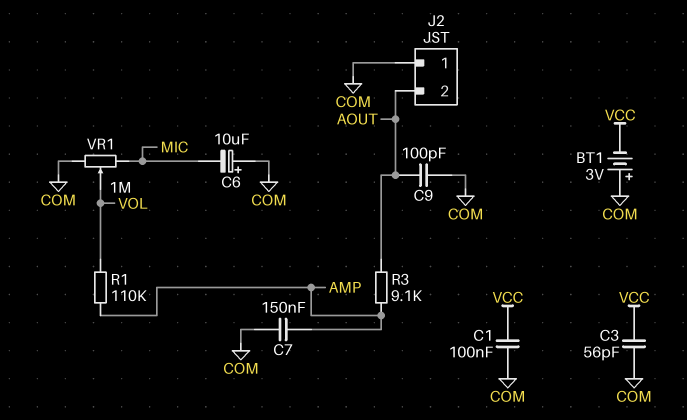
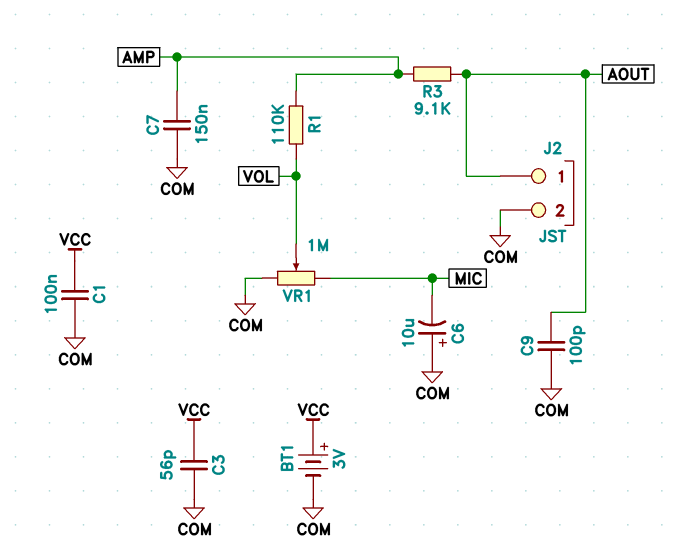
BT1: 3V (plus COM, minus VCC) -> 3V (plus VCC, minus COM)
J2 pin 1: COM -> AOUT
J2 pin 2: AOUT -> COM

